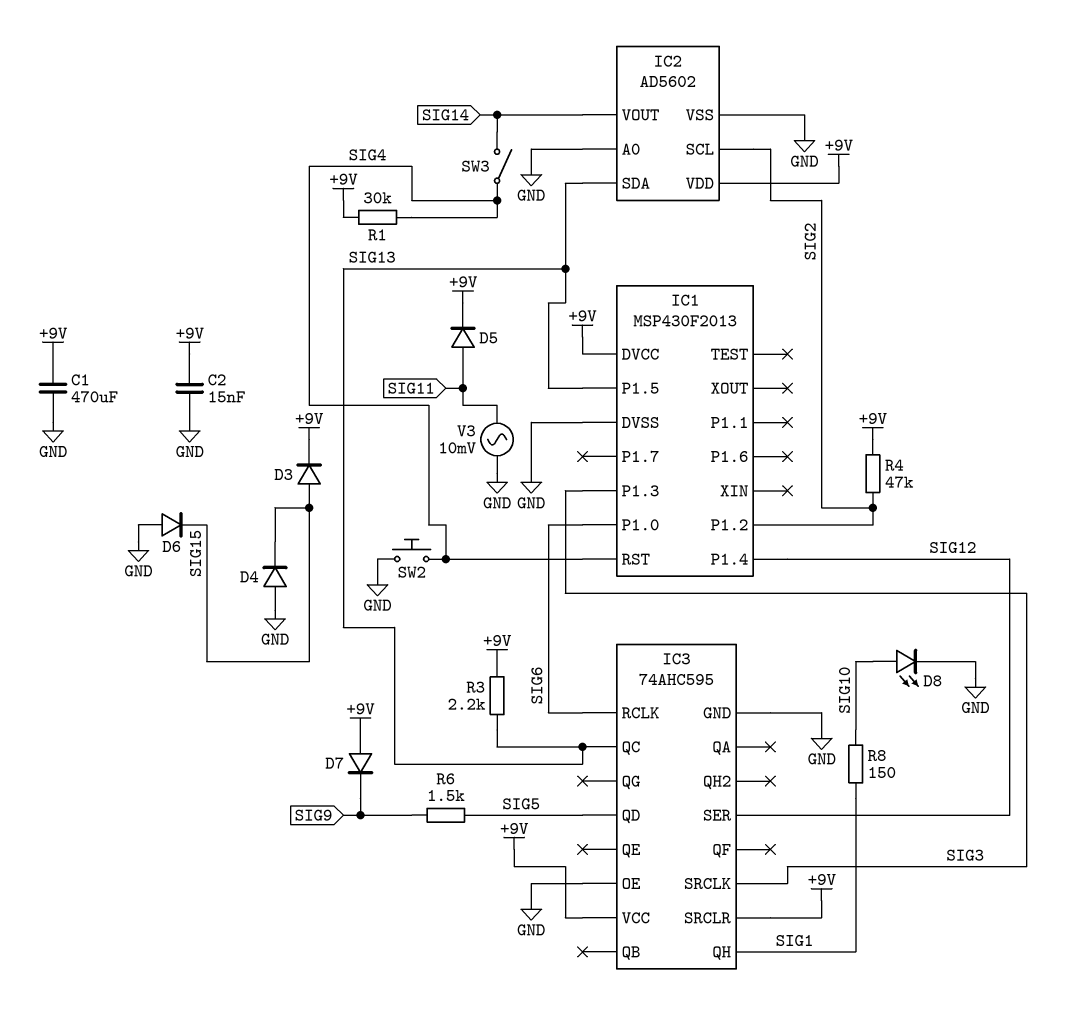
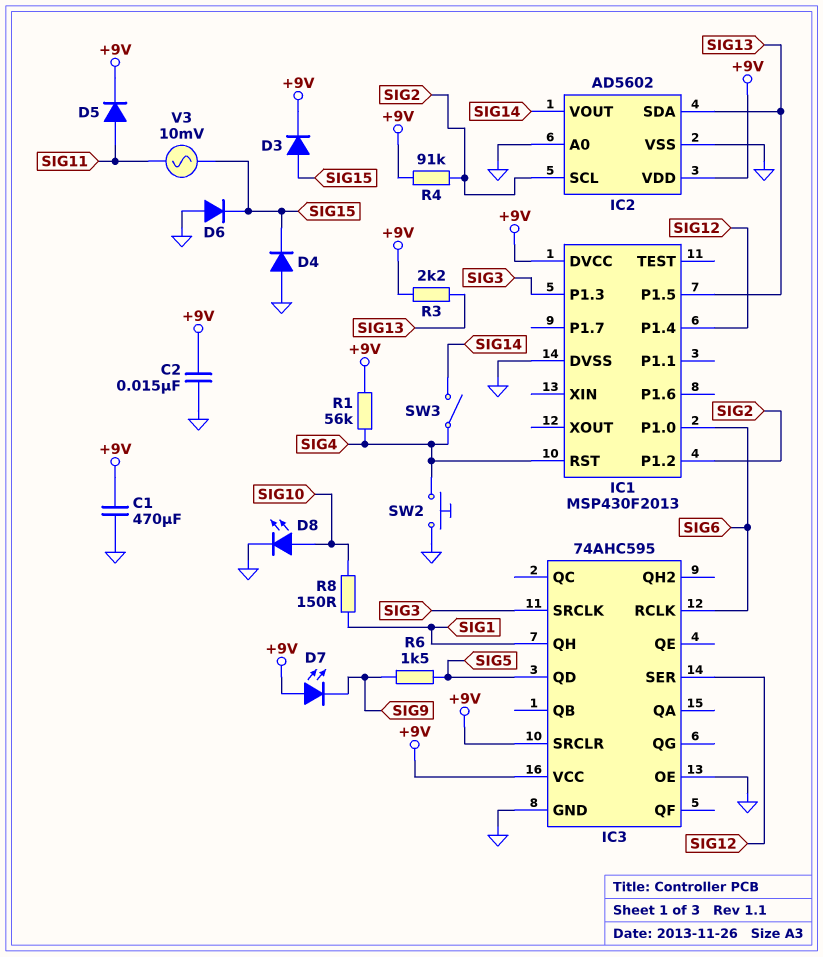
D7: diode (A +9V, K SIG9) -> LED (A +9V, K SIG9)
IC3 pin QC: SIG13 -> none
R1: 30k (+9V, SIG4) -> 56k (+9V, SIG4)
R4: 47k (+9V, SIG2) -> 91k (+9V, SIG2)
V3: AC 10mV (GND, SIG11) -> AC 10mV (SIG11, SIG15)

